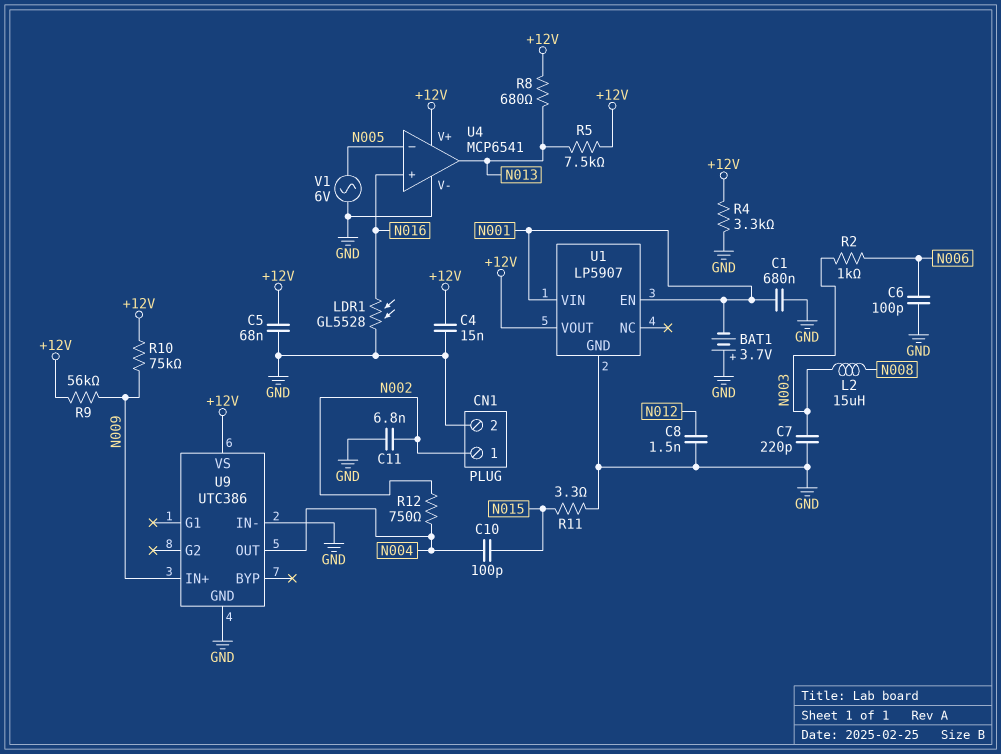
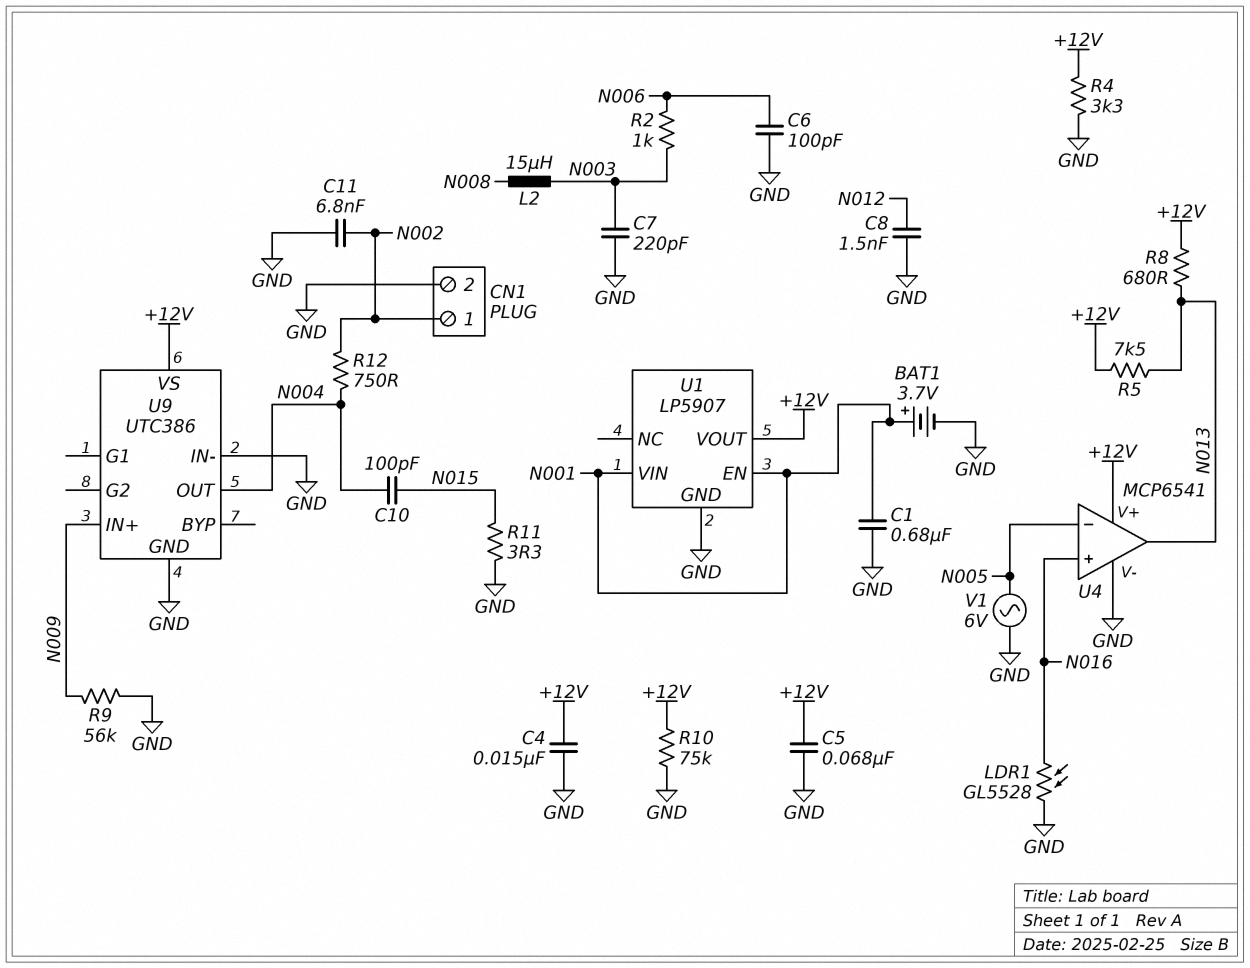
BAT1: 3.7V (plus GND, minus N001) -> 3.7V (plus N001, minus GND)
R9: 56k (+12V, N009) -> 56k (GND, N009)
R10: 75k (+12V, N009) -> 75k (+12V, GND)

